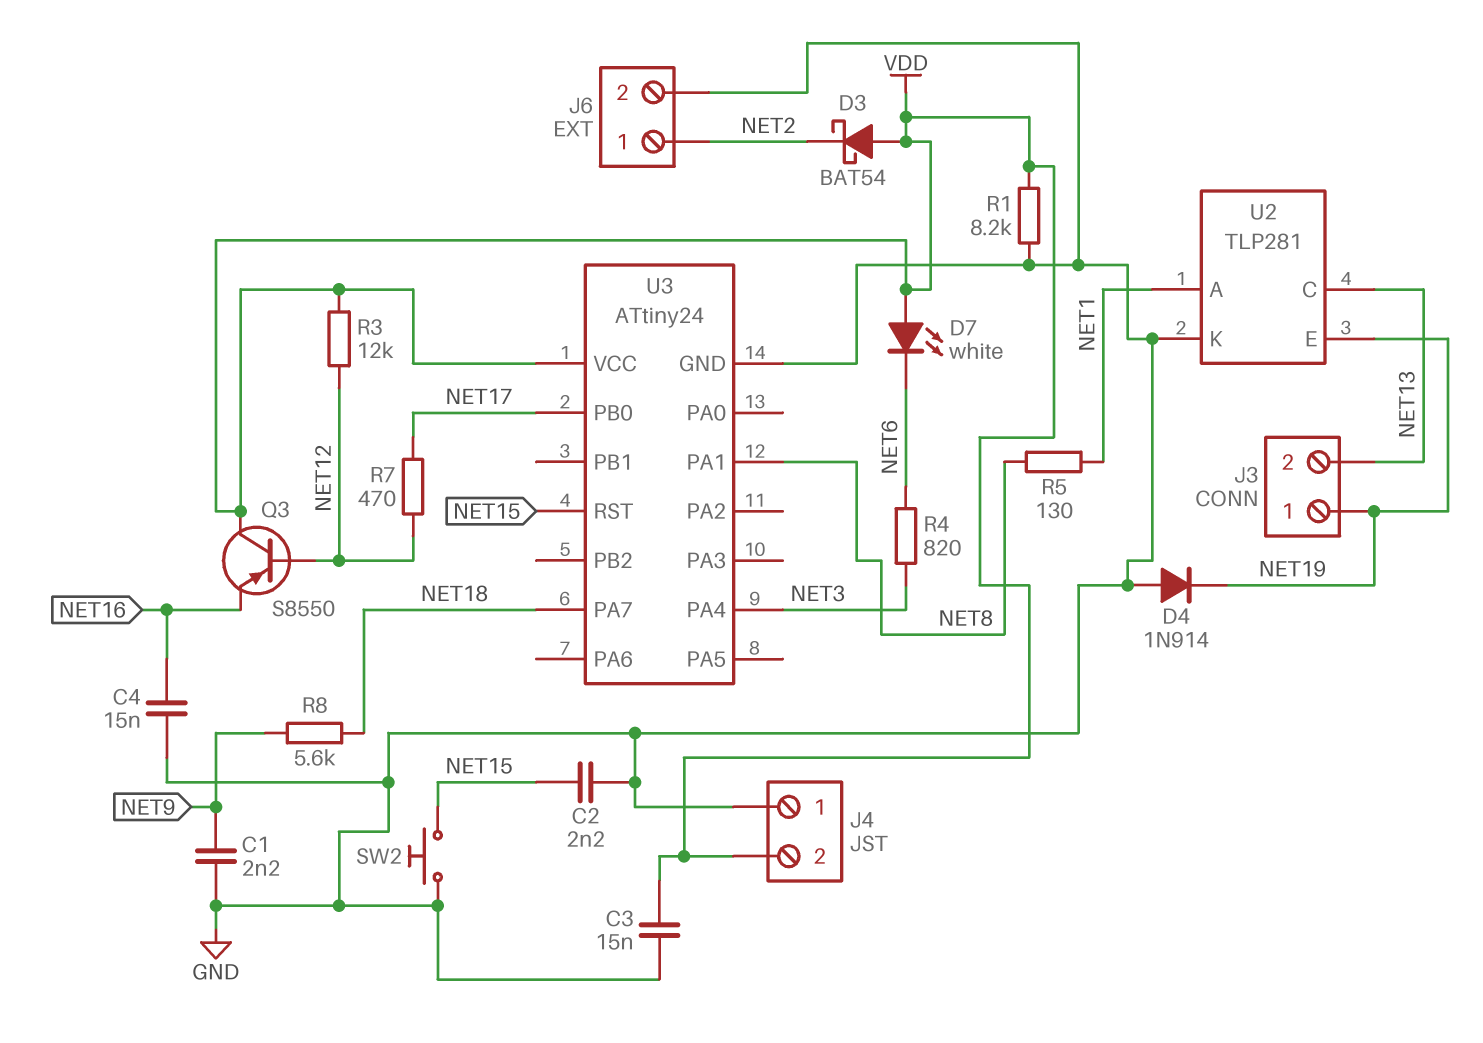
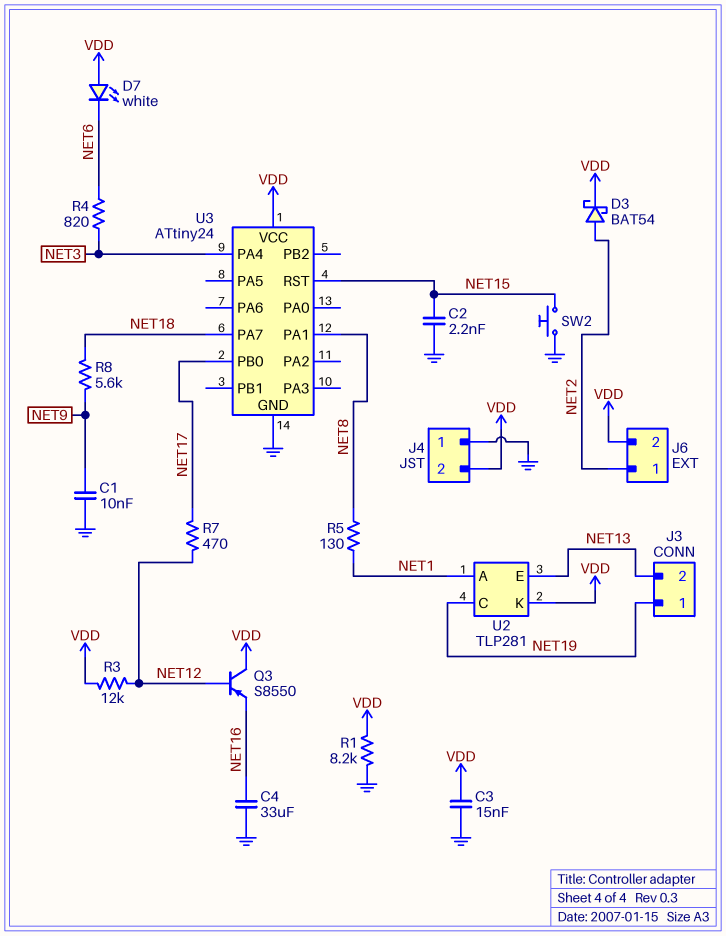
C1: 2.2nF (GND, NET9) -> 10nF (GND, NET9)
C4: 15nF (GND, NET16) -> 33uF (GND, NET16)
D3: schottky BAT54 (A VDD, K NET2) -> schottky BAT54 (A NET2, K VDD)
D4: diode 1N914 (A GND, K NET19) -> none
J6 pin 2: GND -> VDD
U2 pin C: NET13 -> NET19
U2 pin E: NET19 -> NET13
U2 pin K: GND -> VDD

